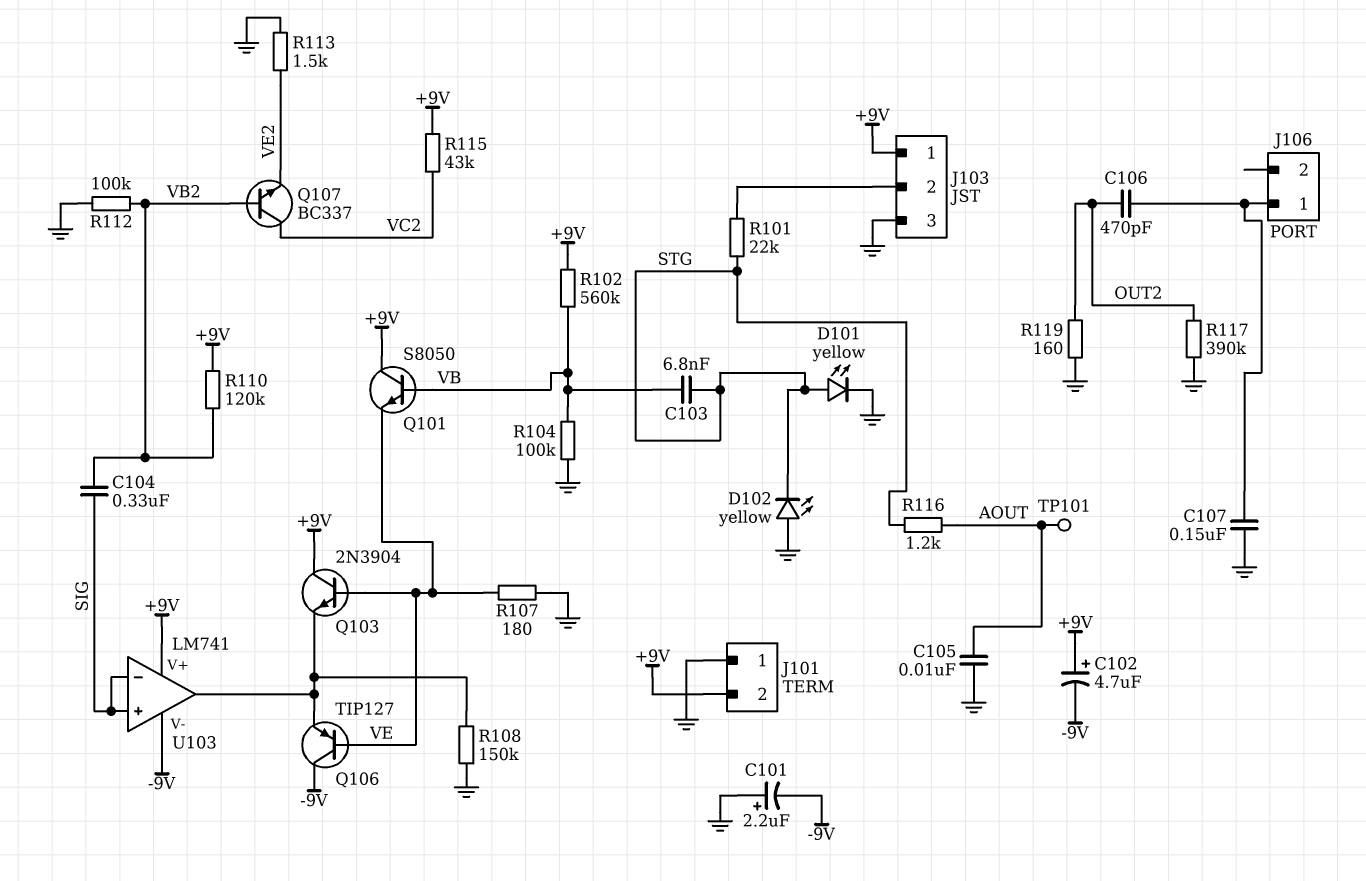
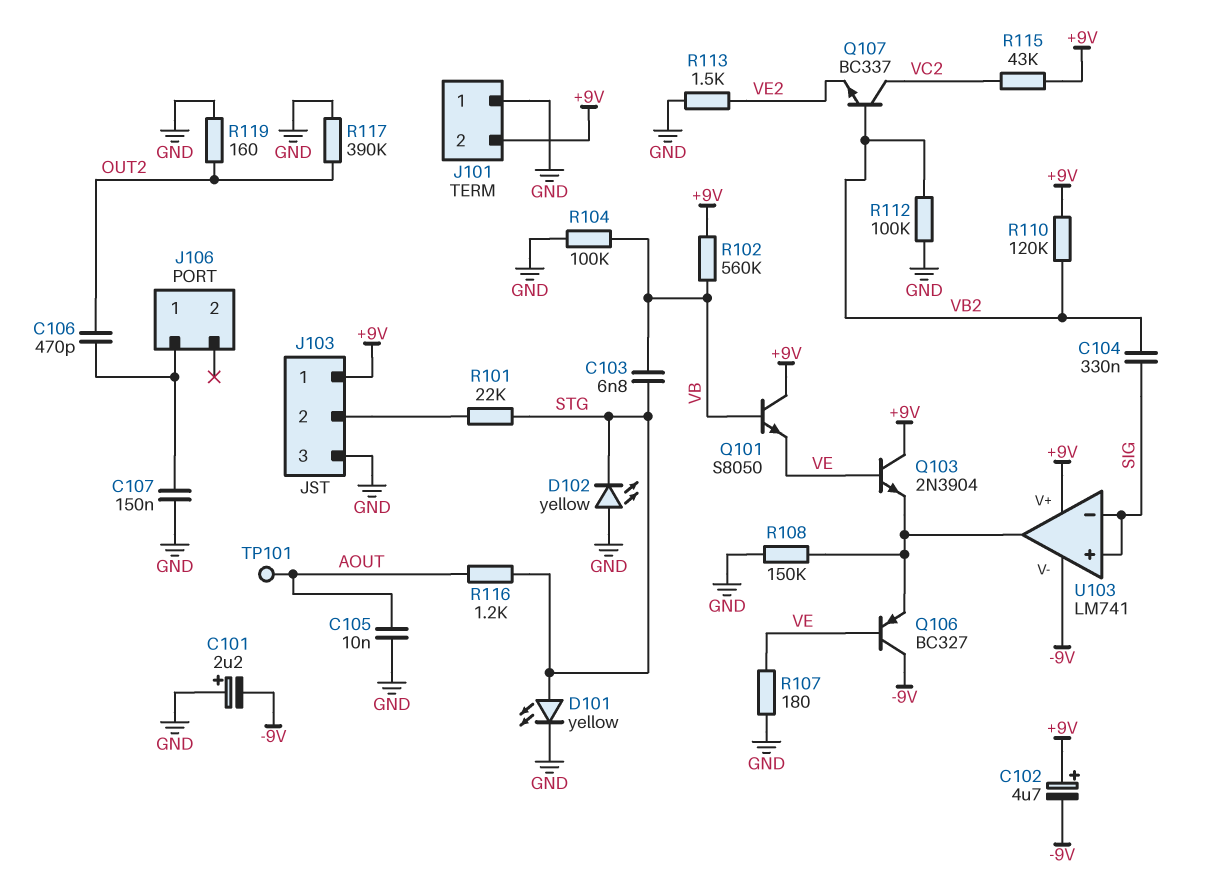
Q106: PNP TIP127 (B VE, C -9V, E U103/out) -> PNP BC327 (B VE, C -9V, E U103/out)

